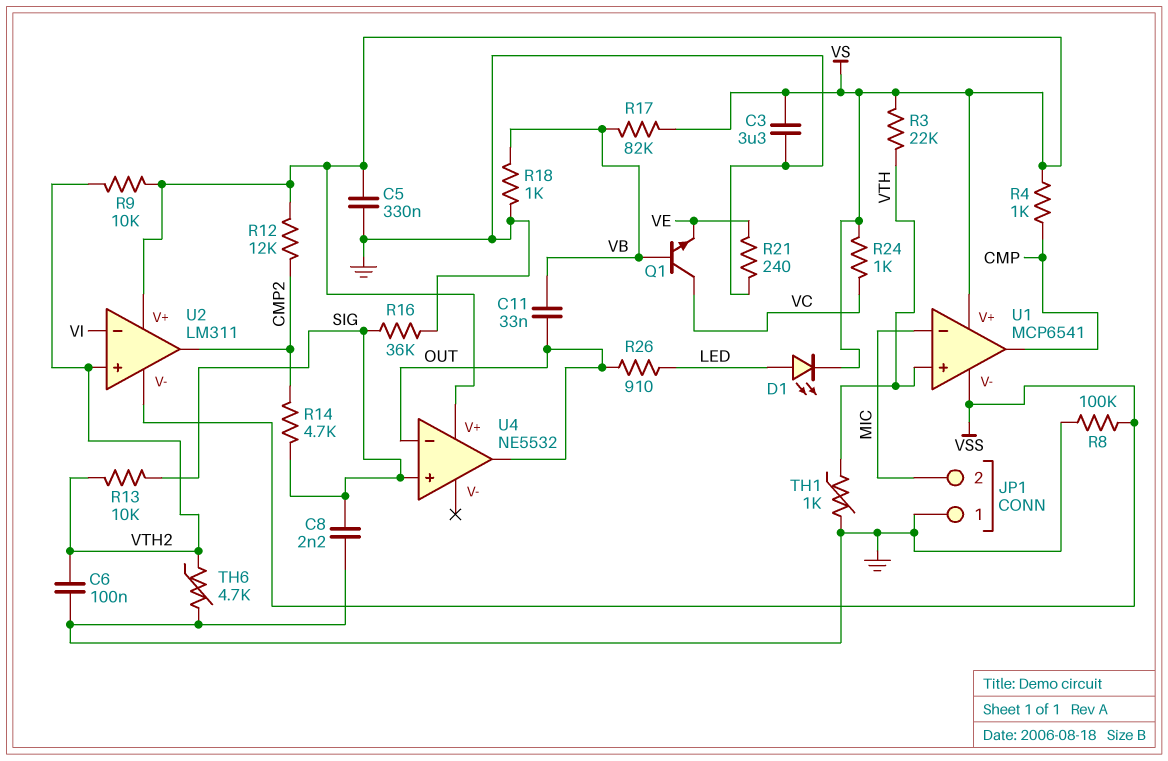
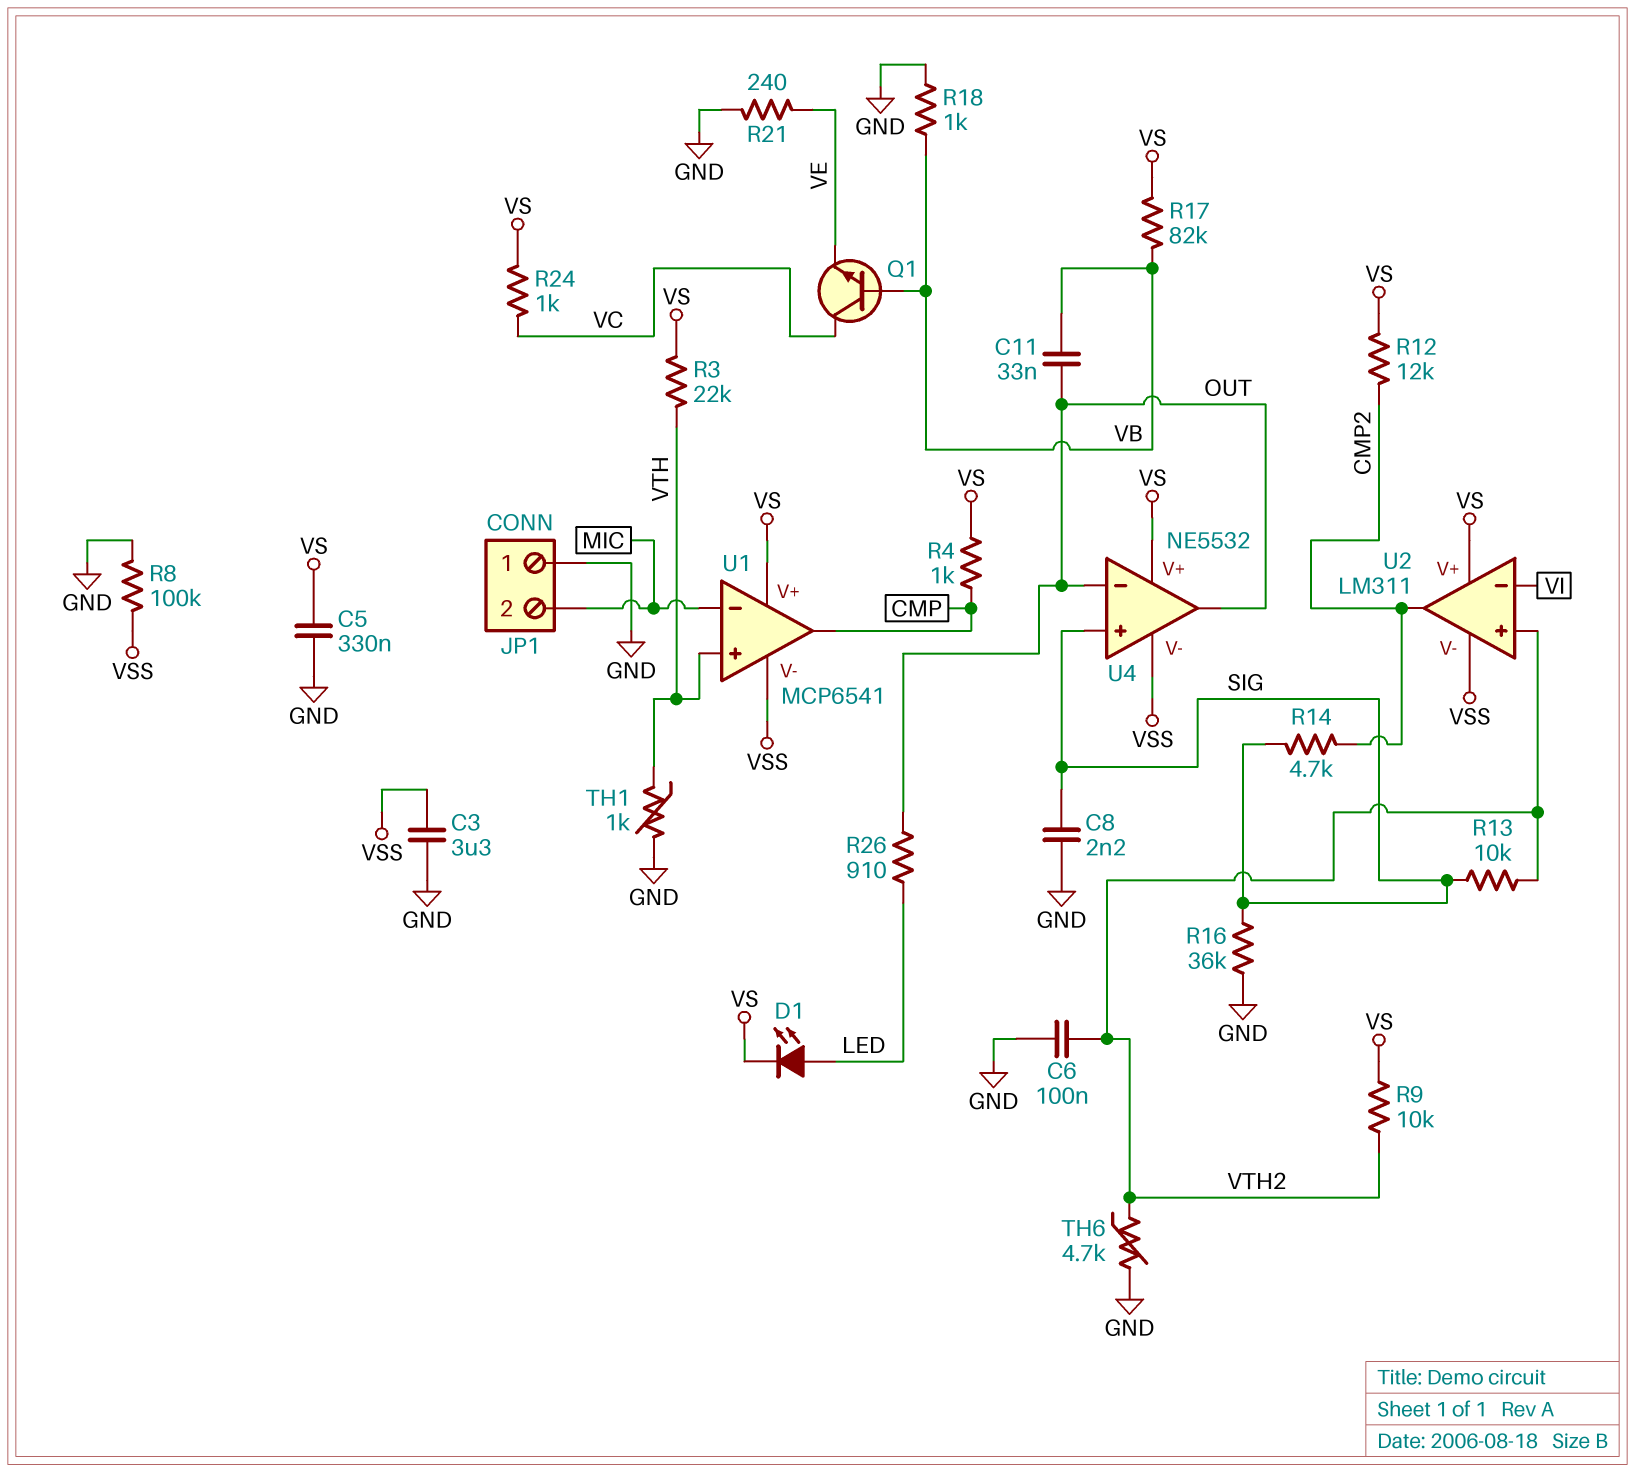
C3: 3.3uF (GND, VS) -> 3.3uF (GND, VSS)
U4 pin V-: none -> VSS

